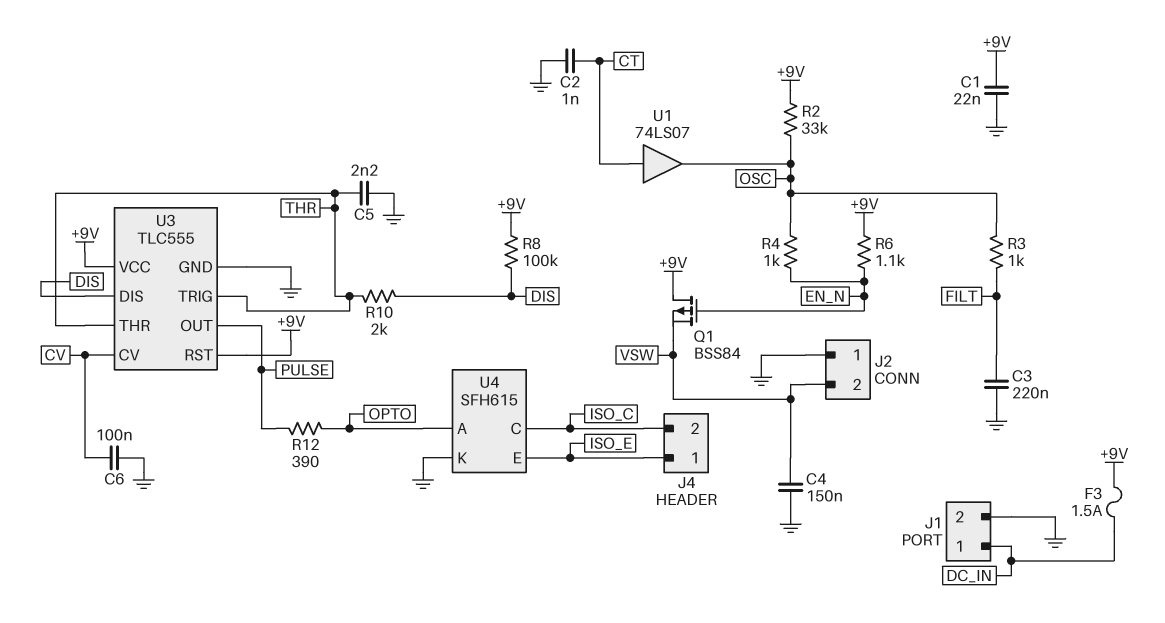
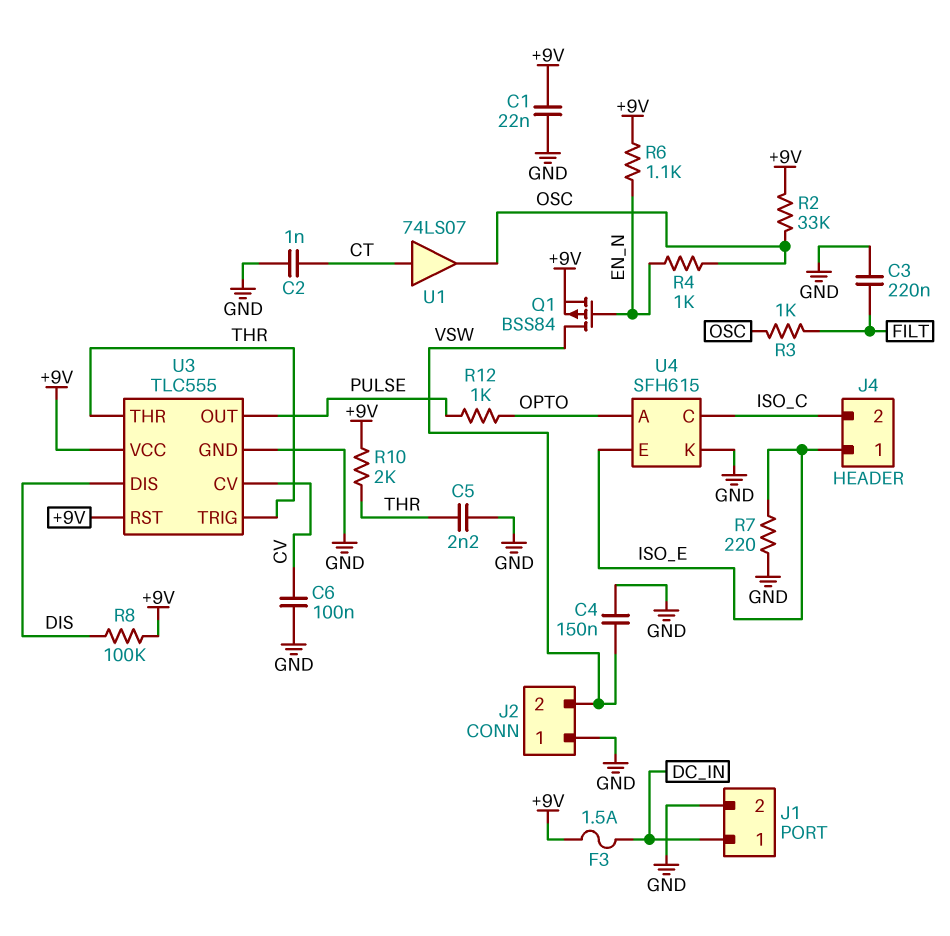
Q1: PMOS BSS84 (G EN_N, D +9V, S VSW) -> PMOS BSS84 (G EN_N, D VSW, S +9V)
R7: none -> 220 (GND, ISO_E)
R10: 2k (DIS, THR) -> 2k (+9V, THR)
R12: 390 (OPTO, PULSE) -> 1k (OPTO, PULSE)

